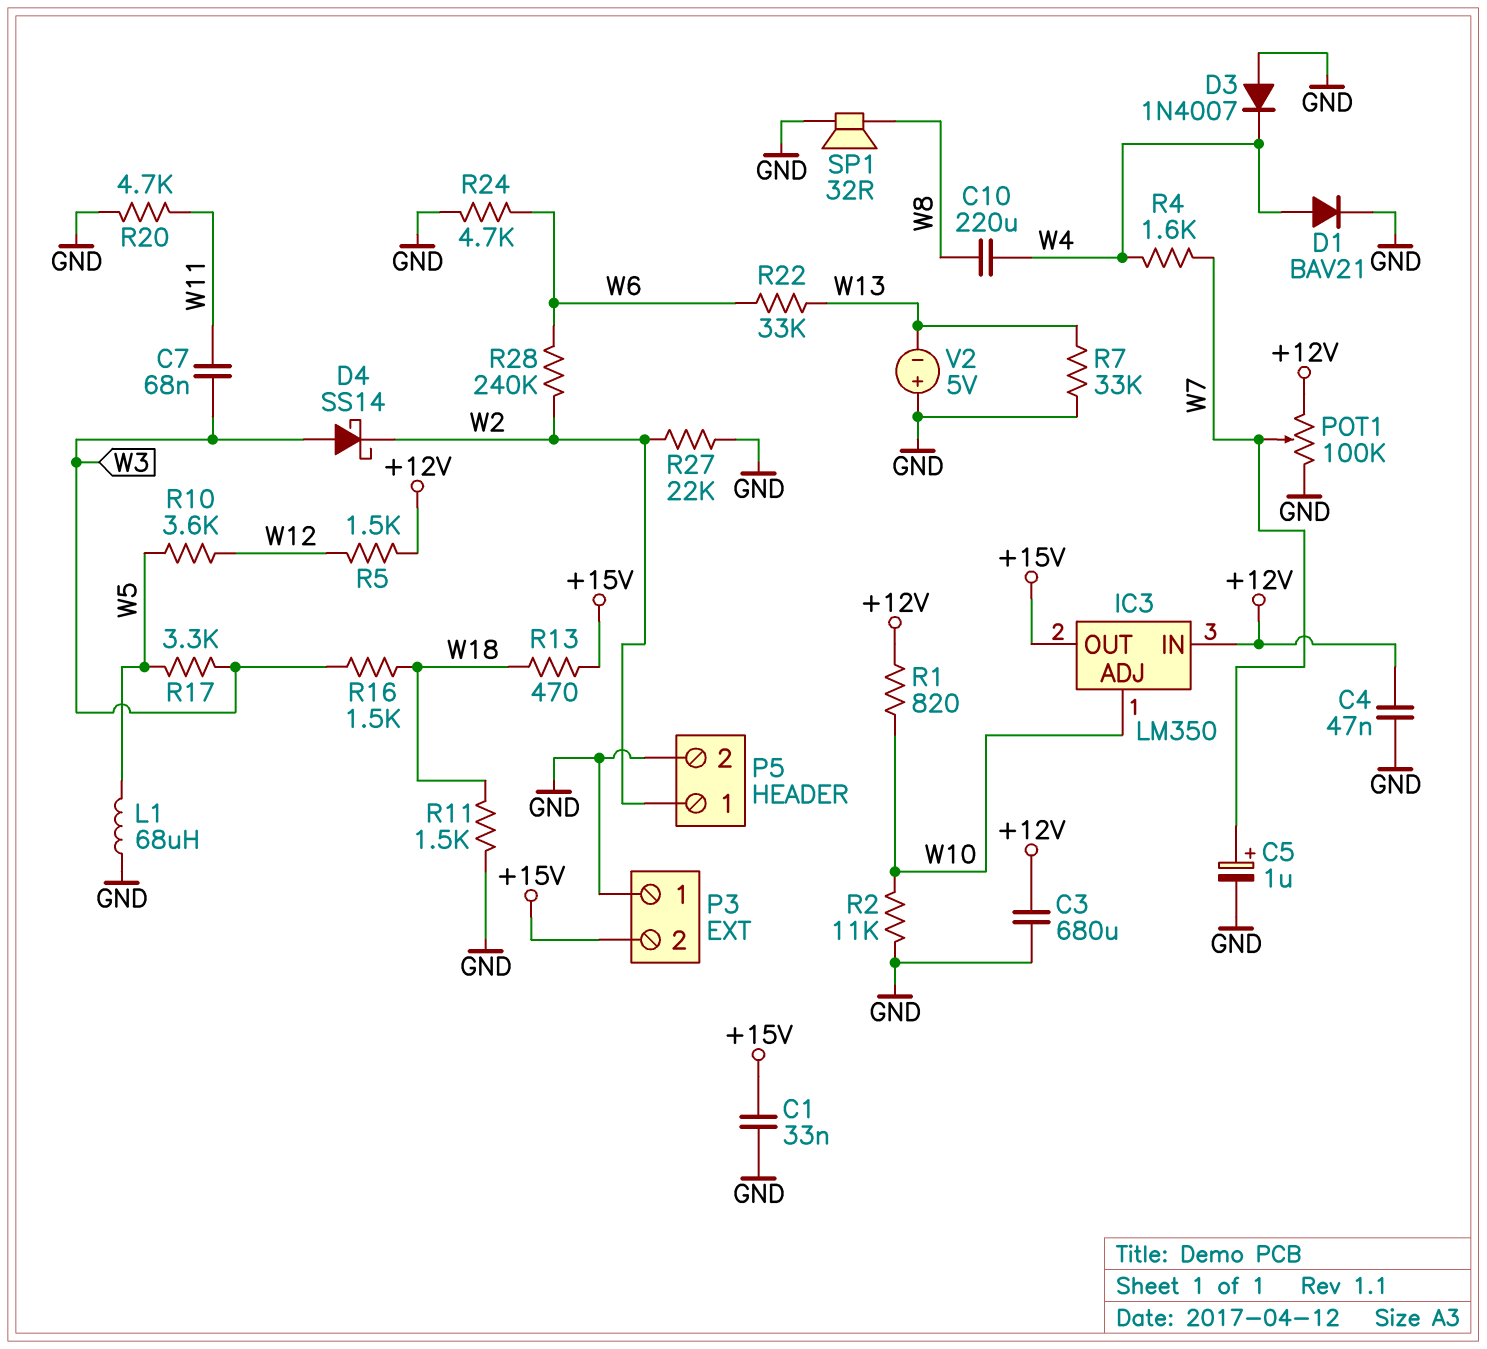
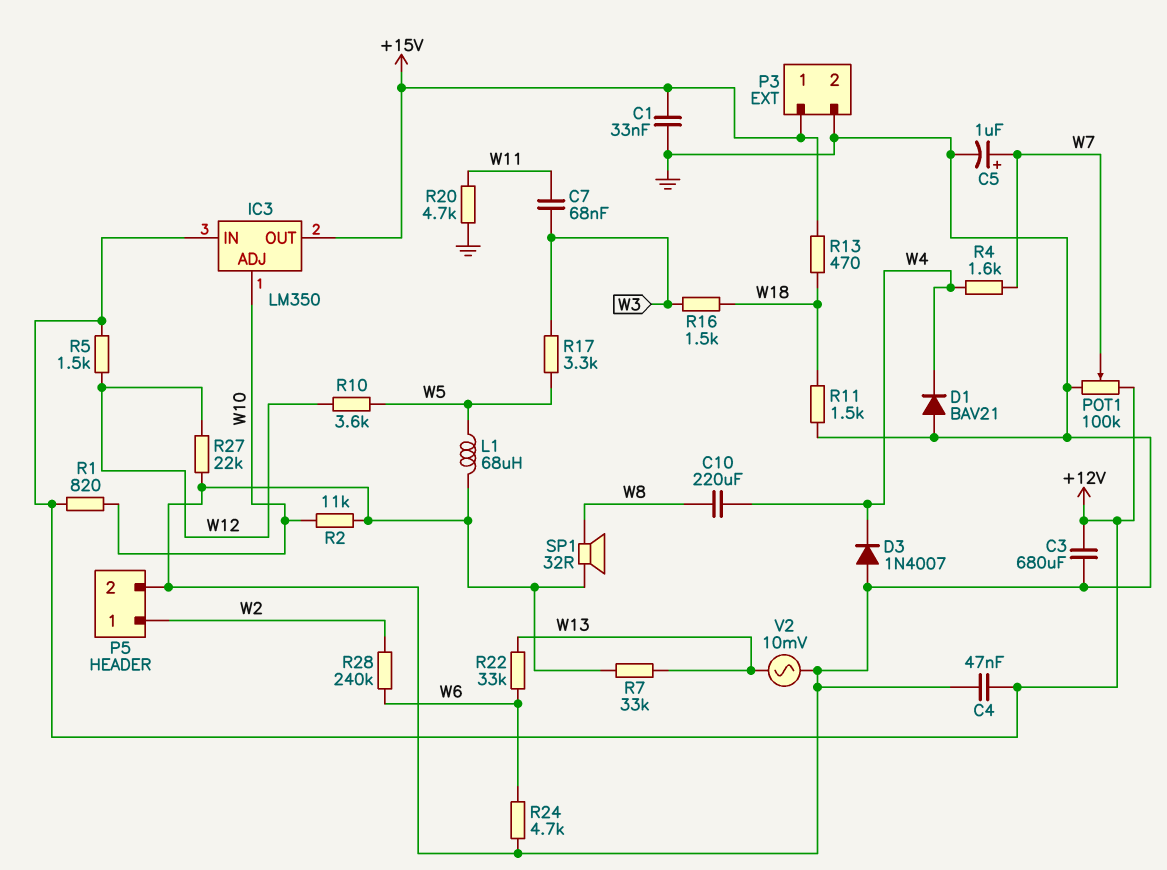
D1: diode BAV21 (A W4, K GND) -> diode BAV21 (A GND, K W4)
D4: schottky SS14 (A W3, K W2) -> none
P3 pin 1: GND -> +15V
P3 pin 2: +15V -> GND
R27: 22k (GND, W2) -> 22k (GND, W12)
V2: 5V (plus GND, minus W13) -> AC 10mV (GND, W13)

